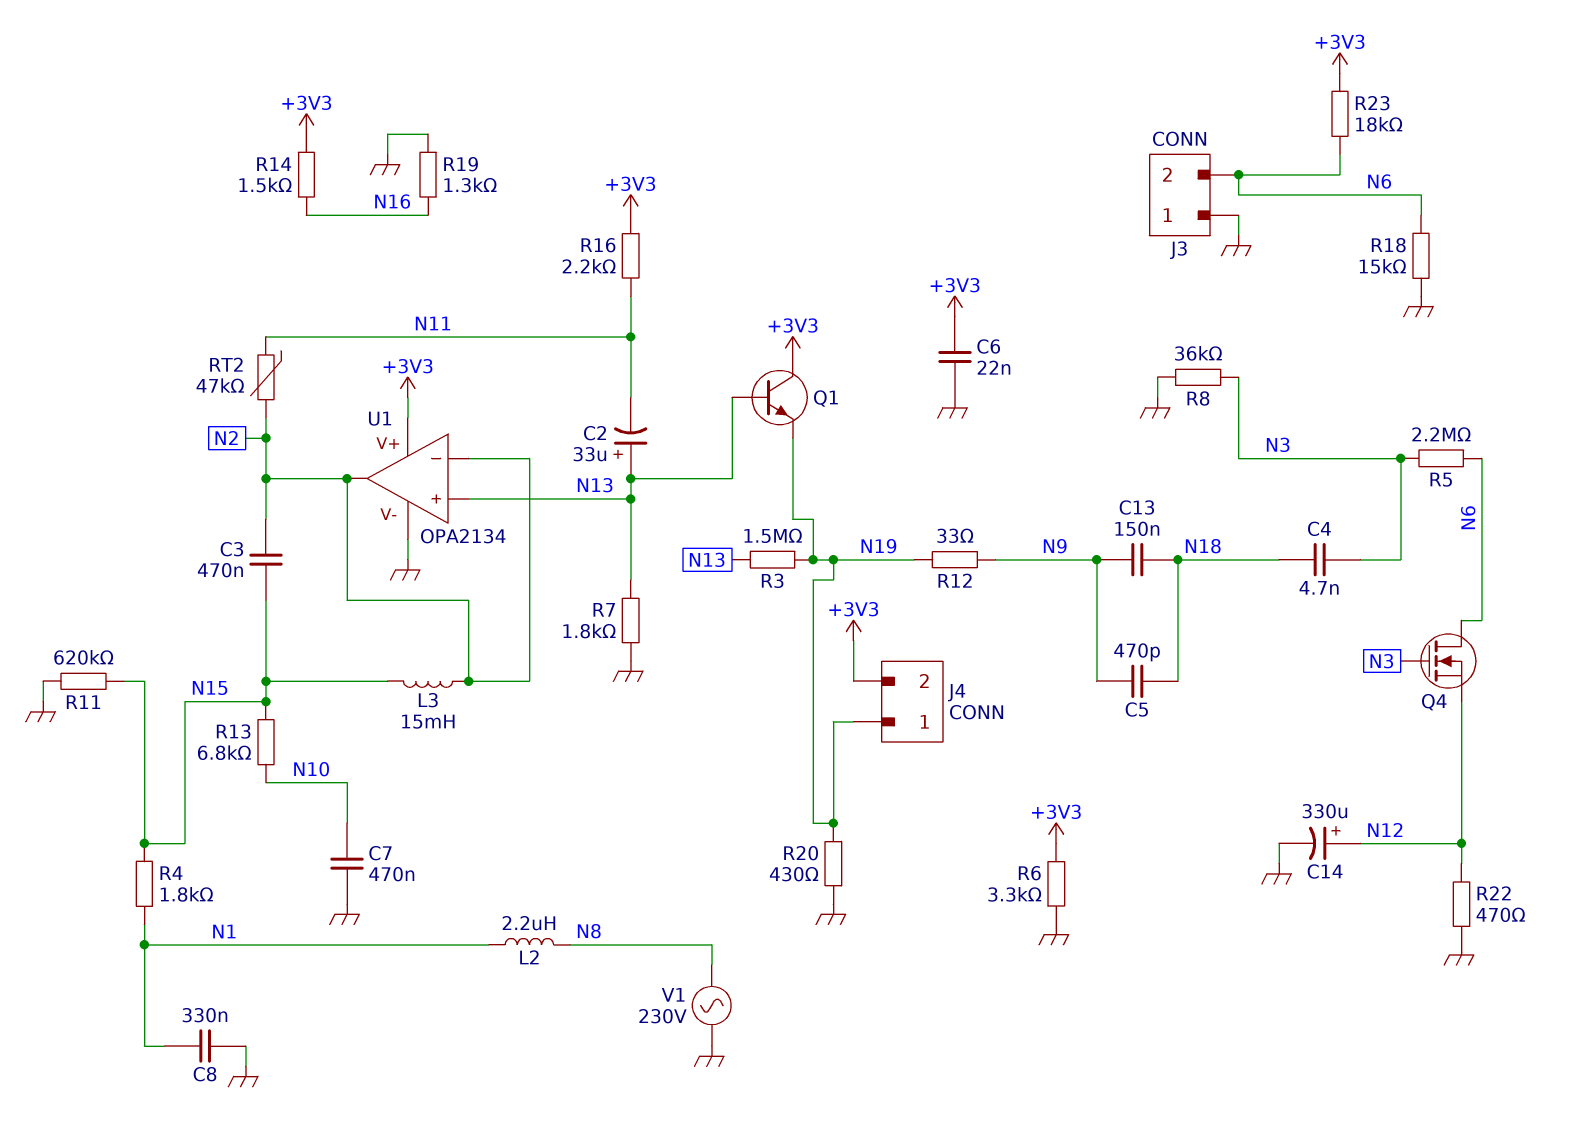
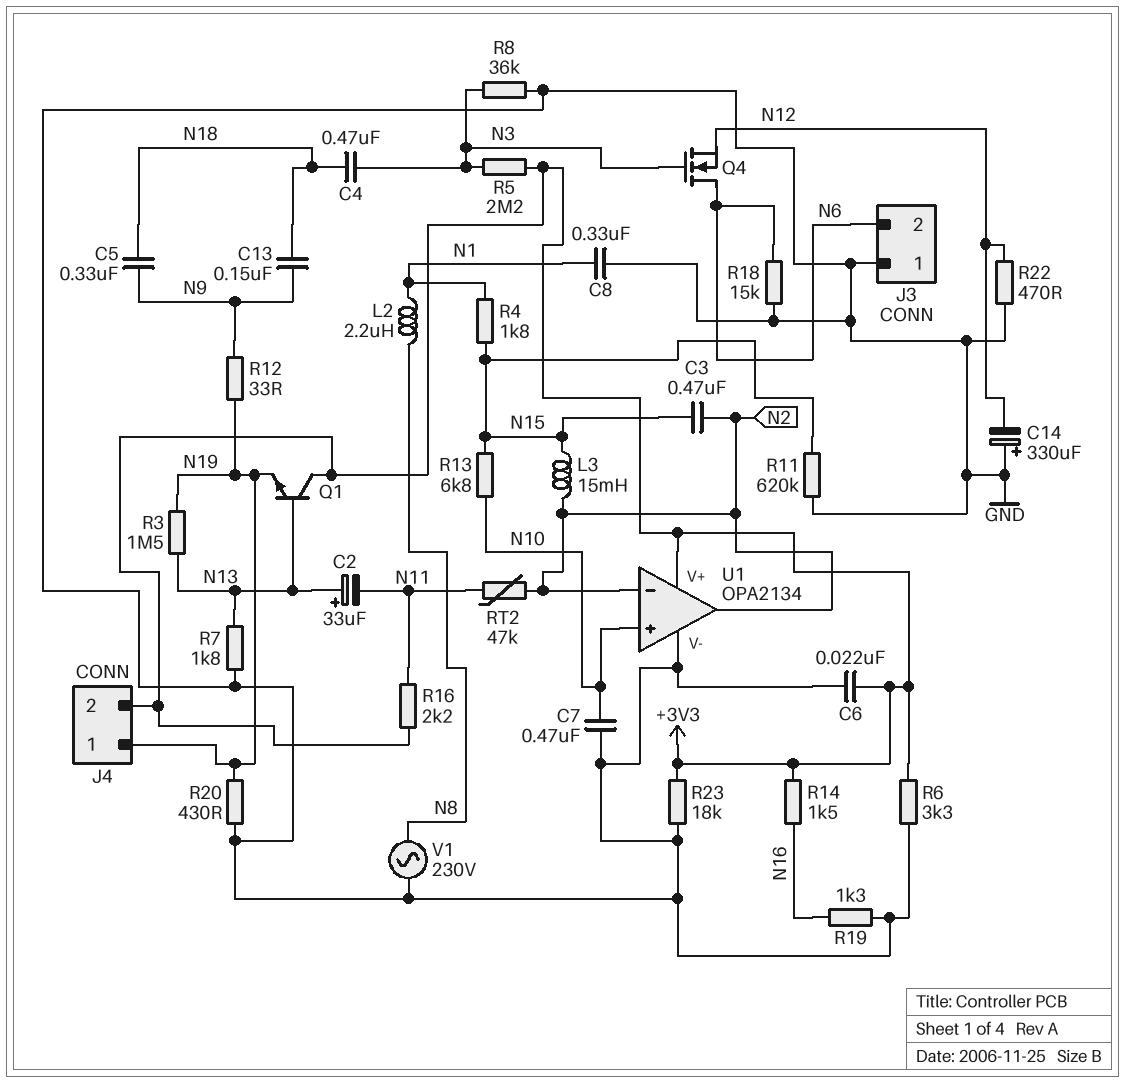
C4: 4.7nF (N3, N18) -> 470nF (N3, N18)
C5: 470pF (N9, N18) -> 330nF (N9, N18)
C14: 330uF (plus N12, minus GND) -> 330uF (plus GND, minus N12)
R5: 2.2M (N3, N6) -> 2.2M (+3V3, N3)
R23: 18k (+3V3, N6) -> 18k (+3V3, GND)
U1 pin in+: N13 -> N10

